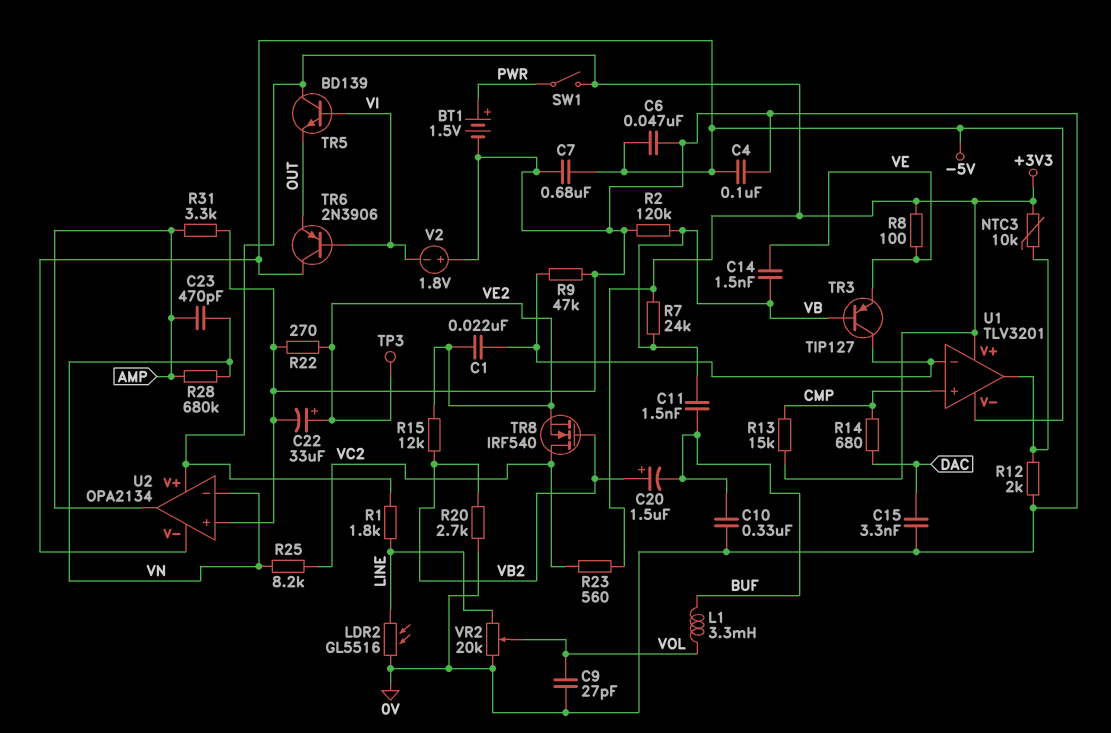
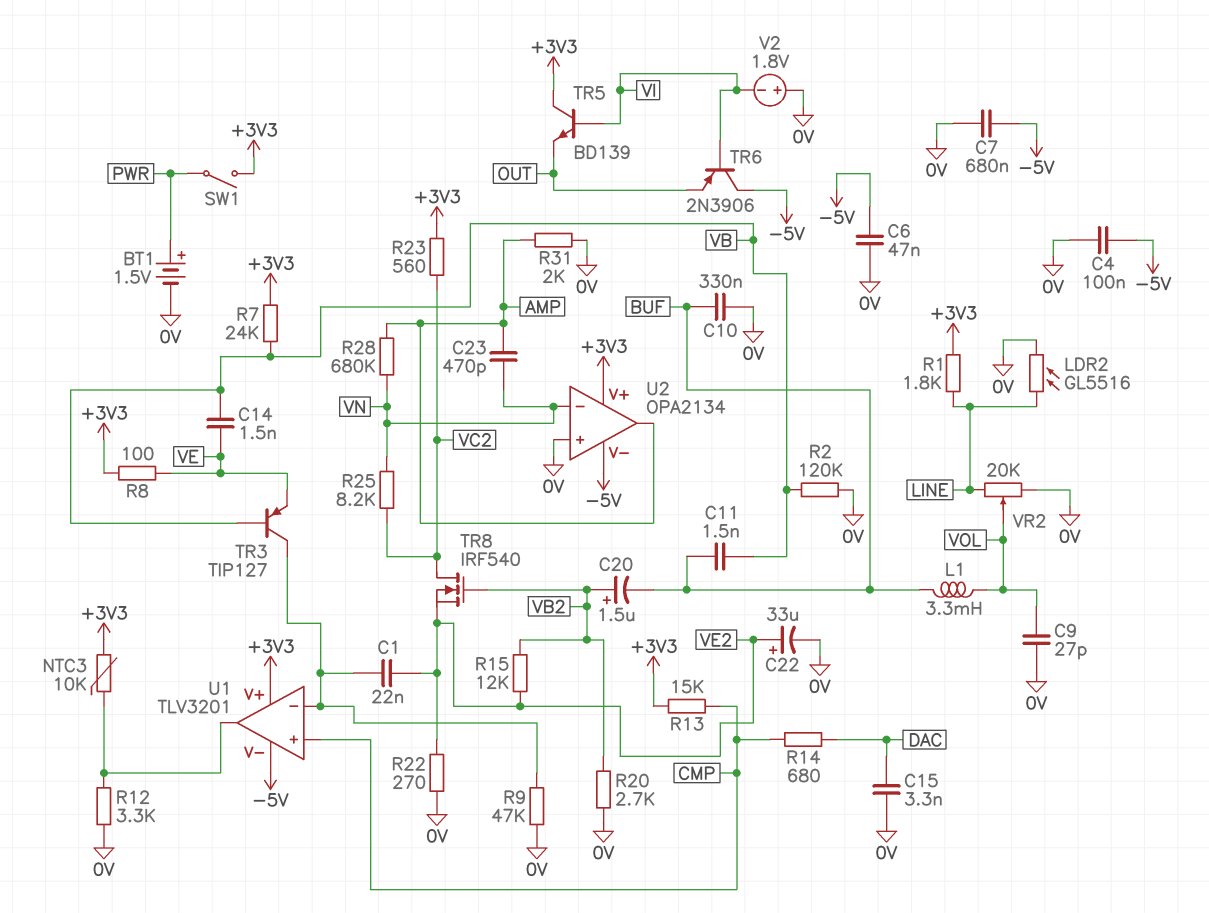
R12: 2k (0V, U1/out) -> 3.3k (0V, U1/out)
R31: 3.3k (0V, AMP) -> 2k (0V, AMP)
TP3: test point (VE2) -> none

